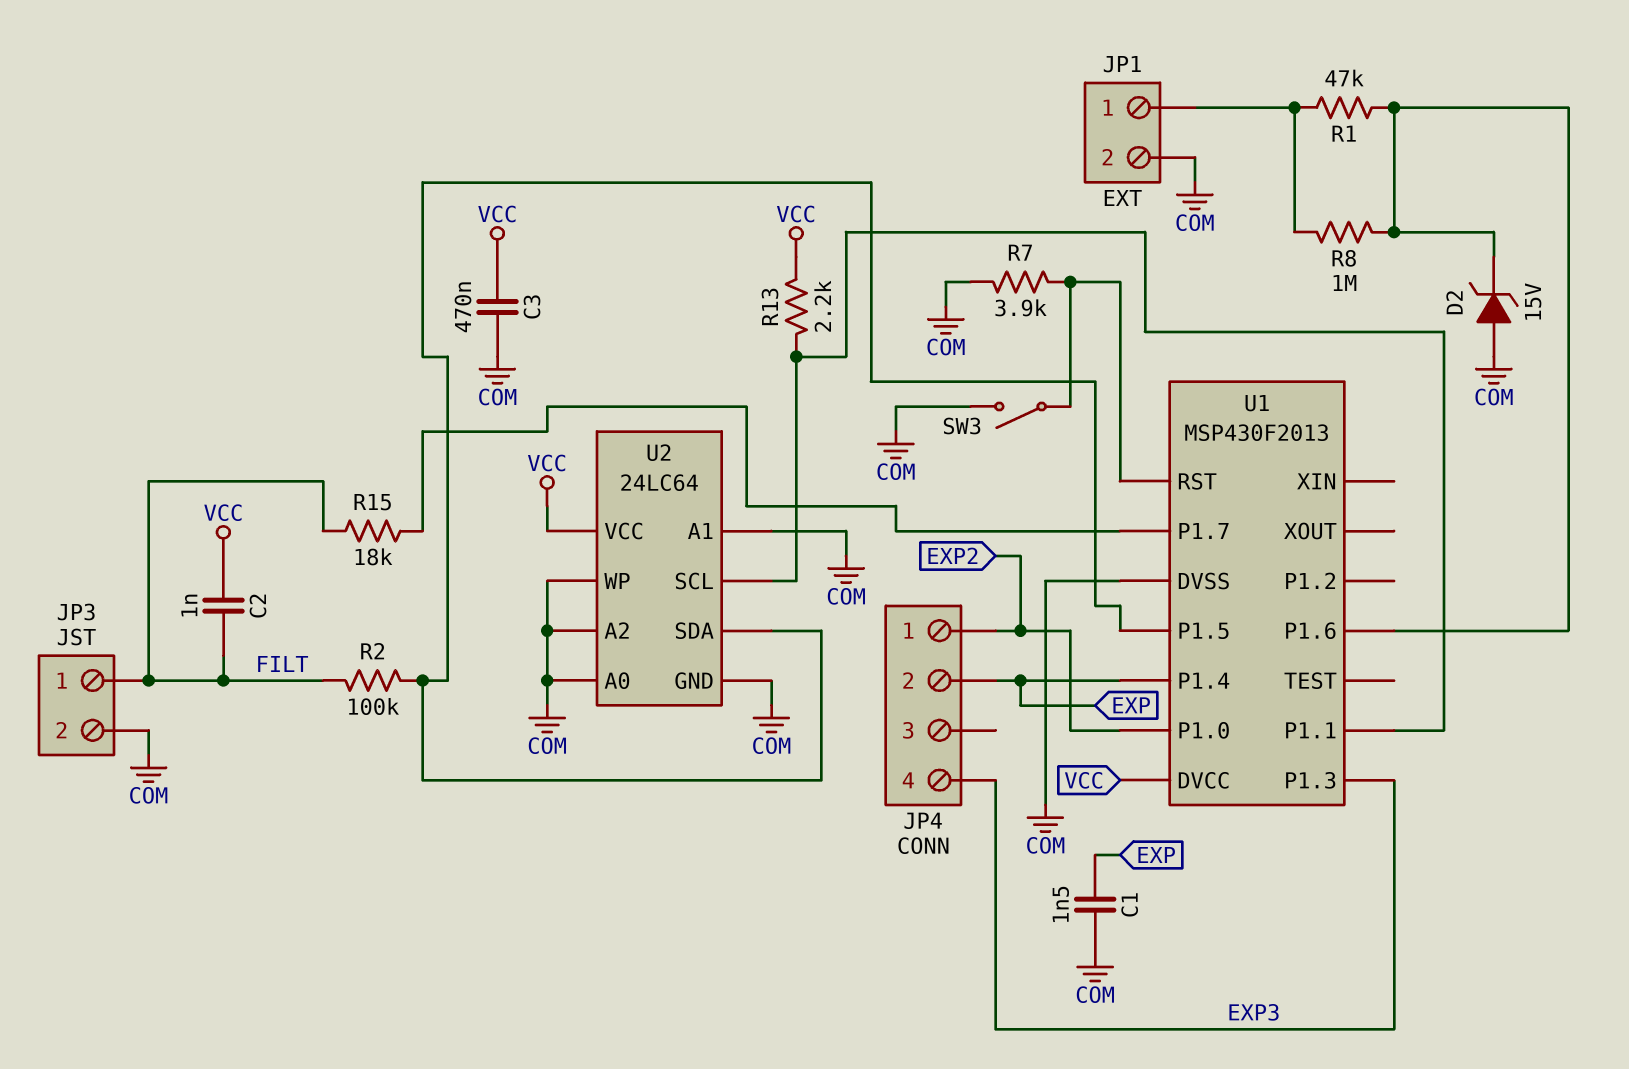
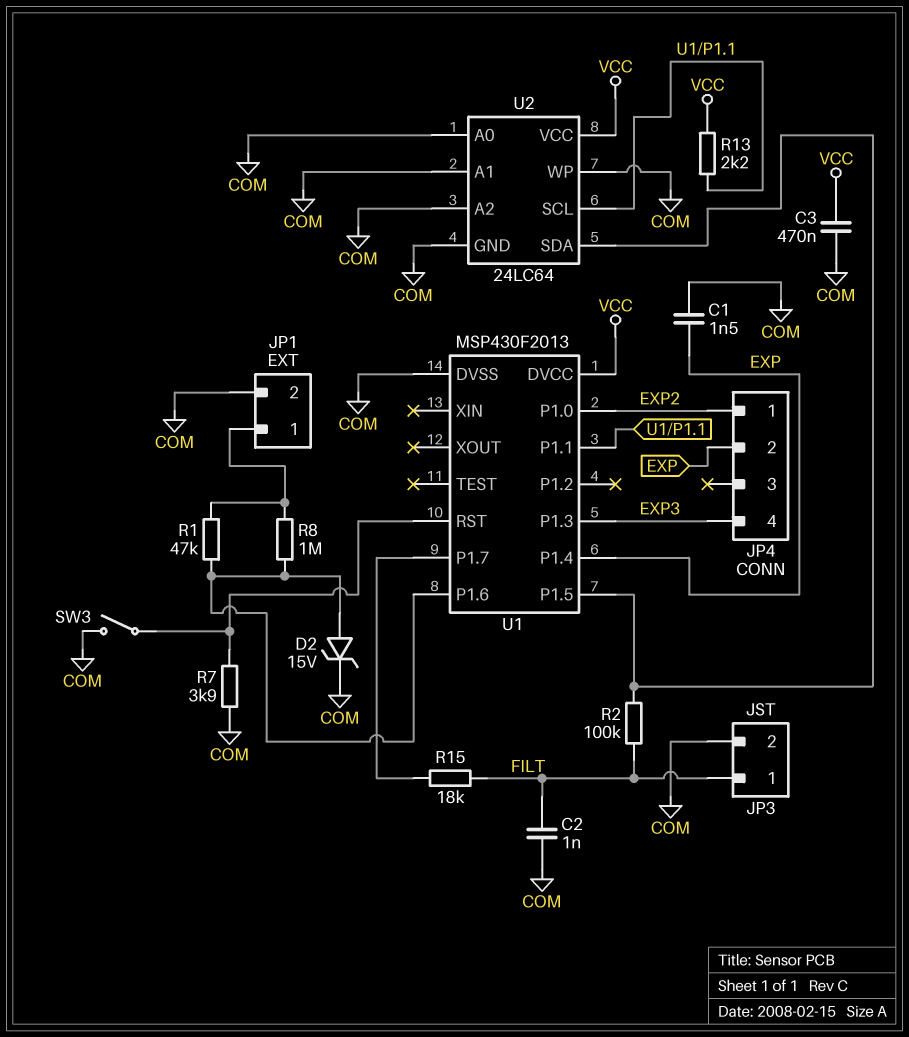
C2: 1nF (FILT, VCC) -> 1nF (COM, FILT)
D2: zener 15V (A COM, K U1/P1.6) -> zener 15V (A U1/P1.6, K COM)

